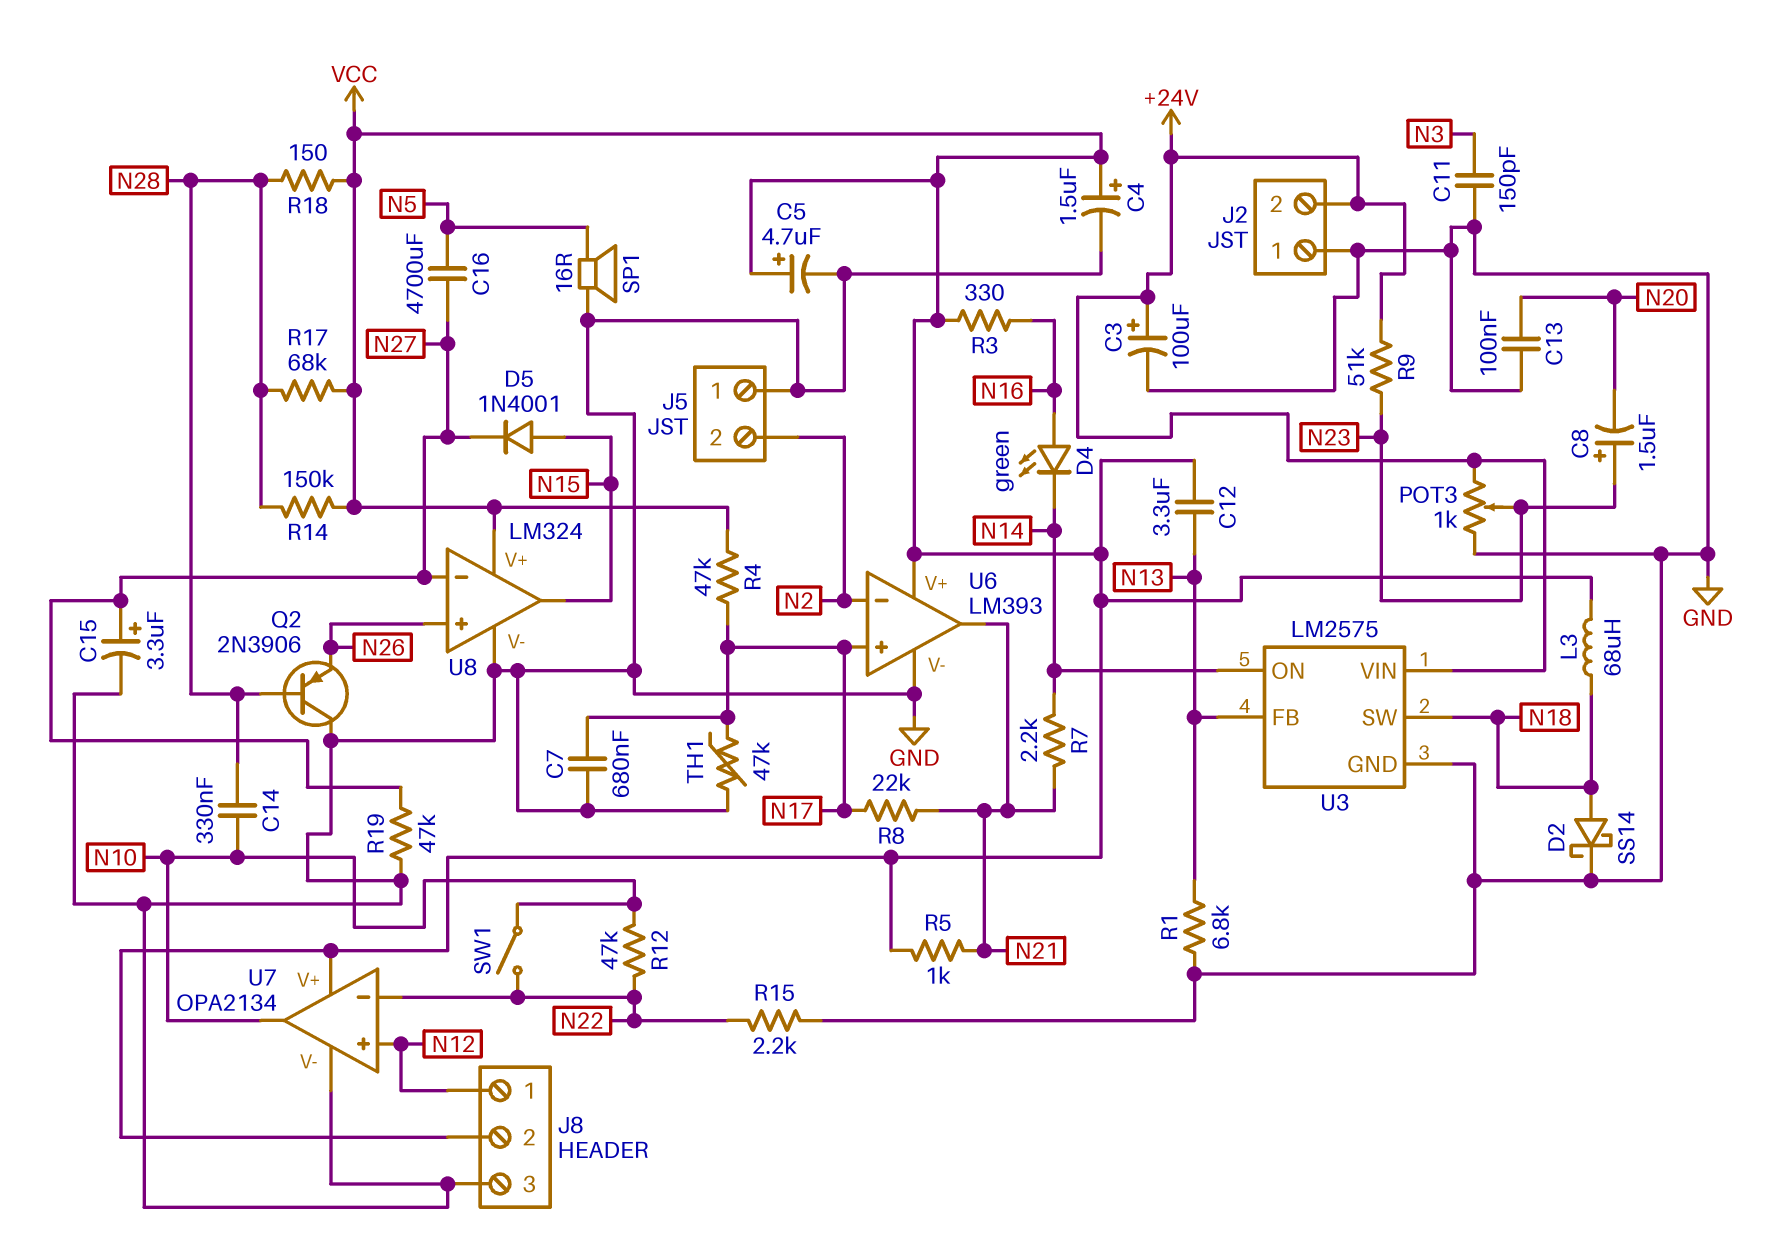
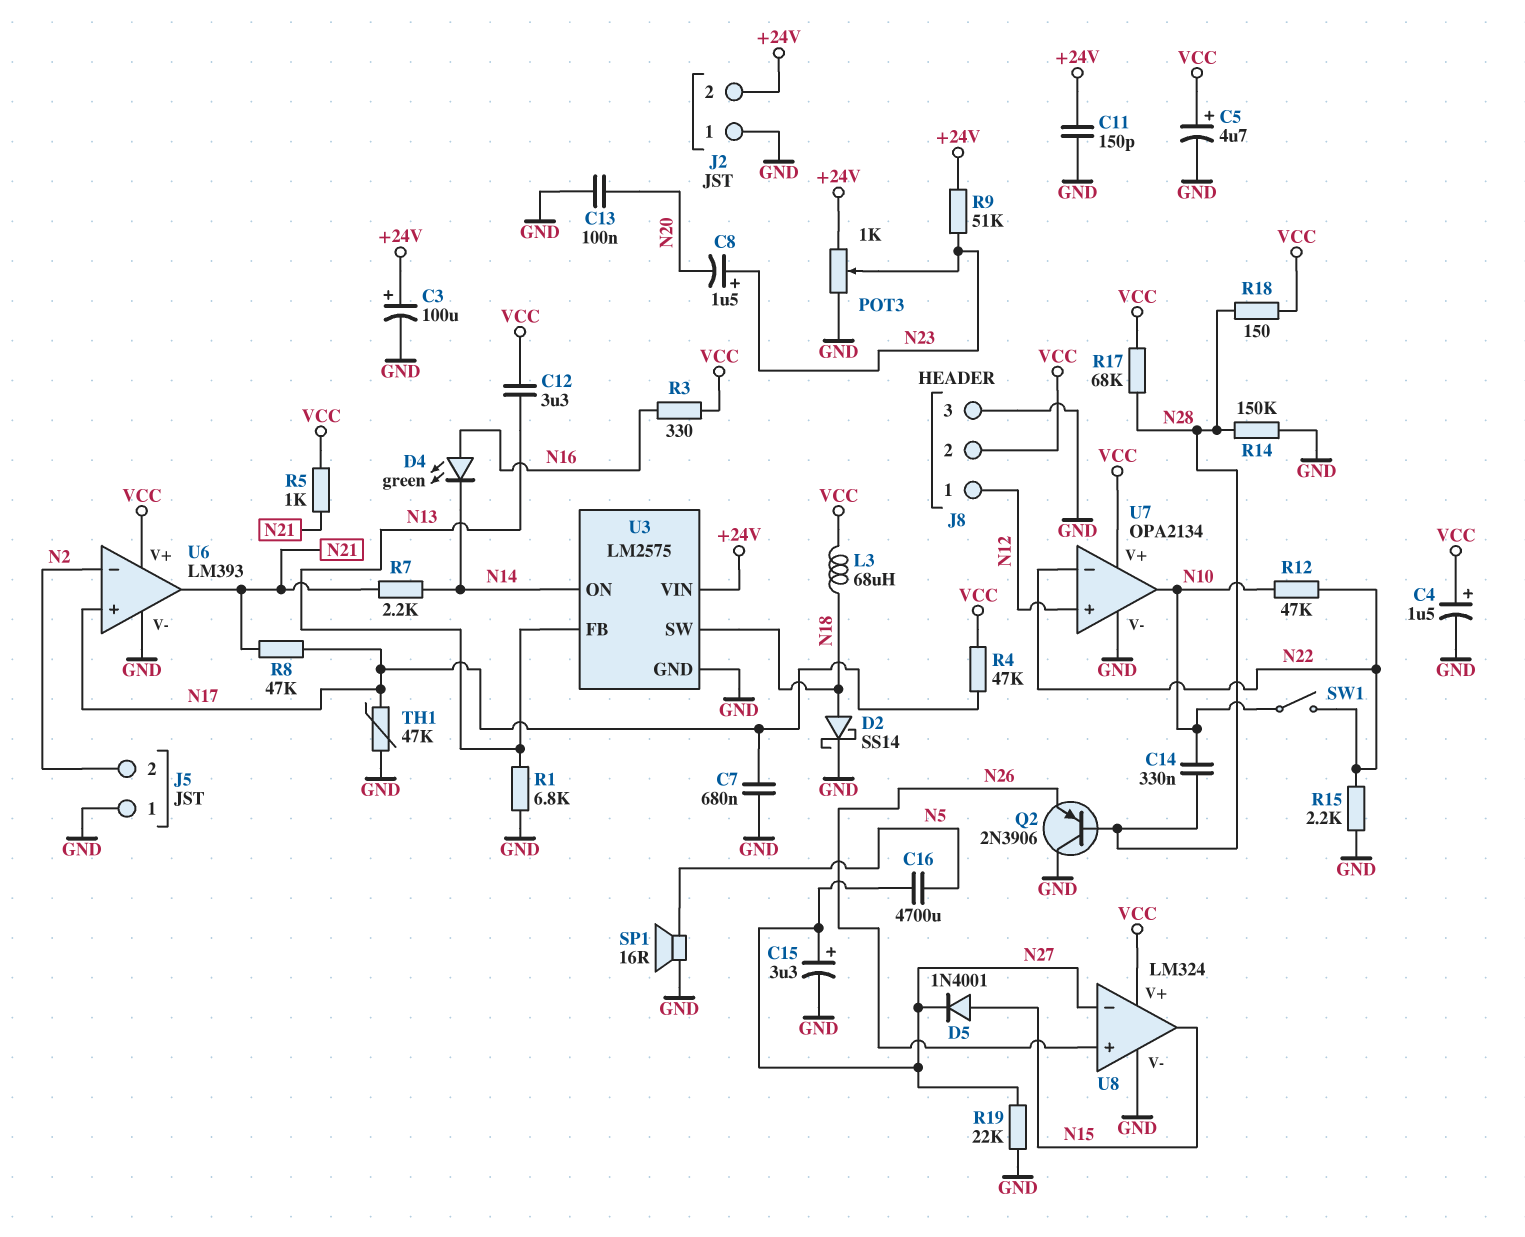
C11: 150pF (GND, N3) -> 150pF (+24V, GND)
R8: 22k (N17, N21) -> 47k (N17, N21)
R14: 150k (N28, VCC) -> 150k (GND, N28)
R19: 47k (GND, N27) -> 22k (GND, N27)

